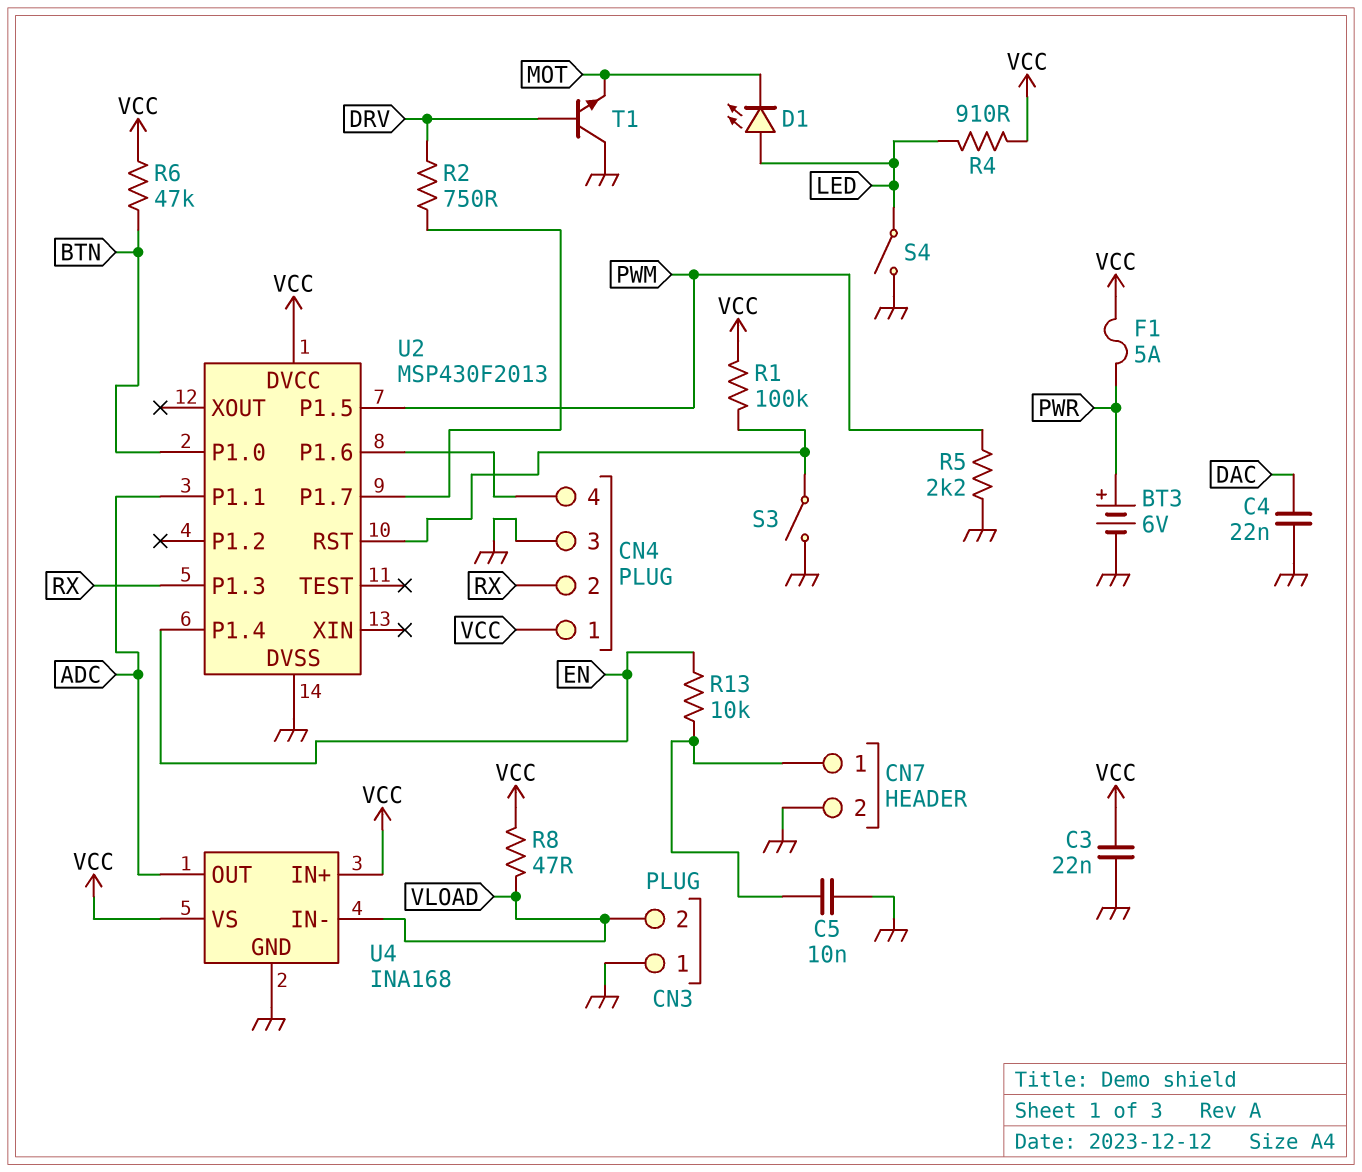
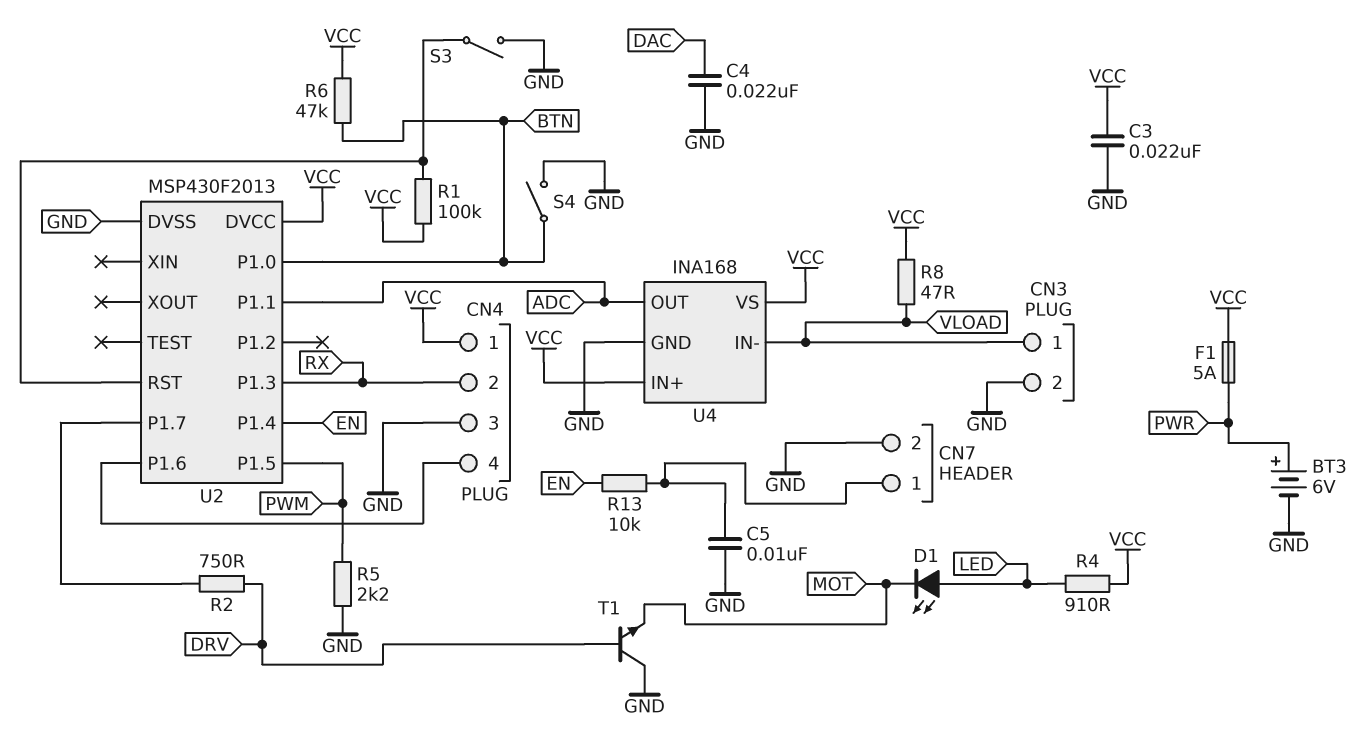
CN3 pin 1: GND -> VLOAD
CN3 pin 2: VLOAD -> GND
S4: switch (GND, LED) -> switch (BTN, GND)

